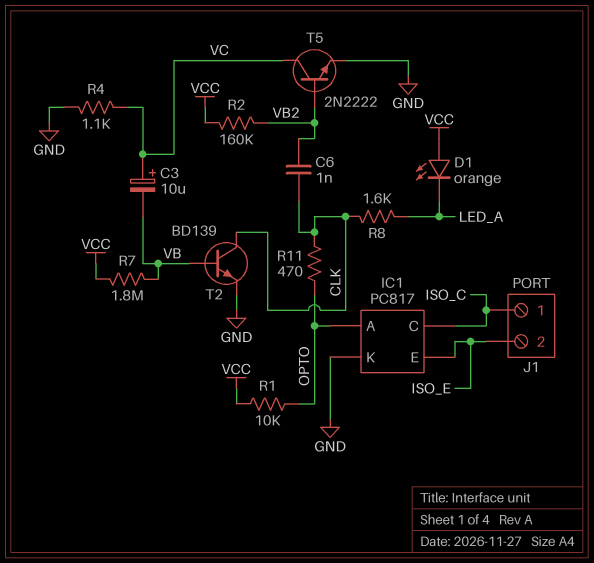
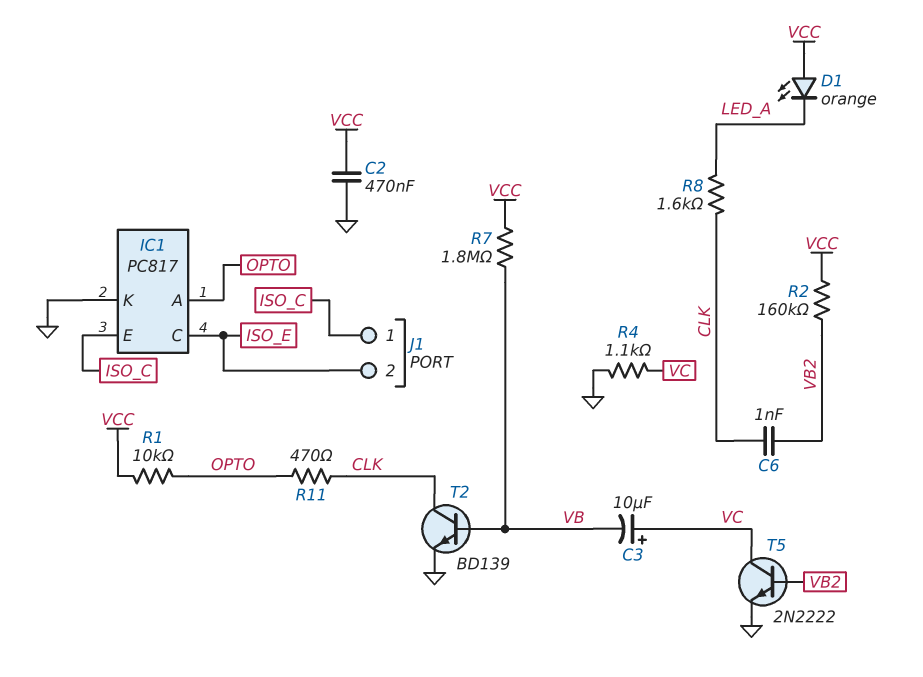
C2: none -> 470nF (GND, VCC)
IC1 pin C: ISO_C -> ISO_E
IC1 pin E: ISO_E -> ISO_C

